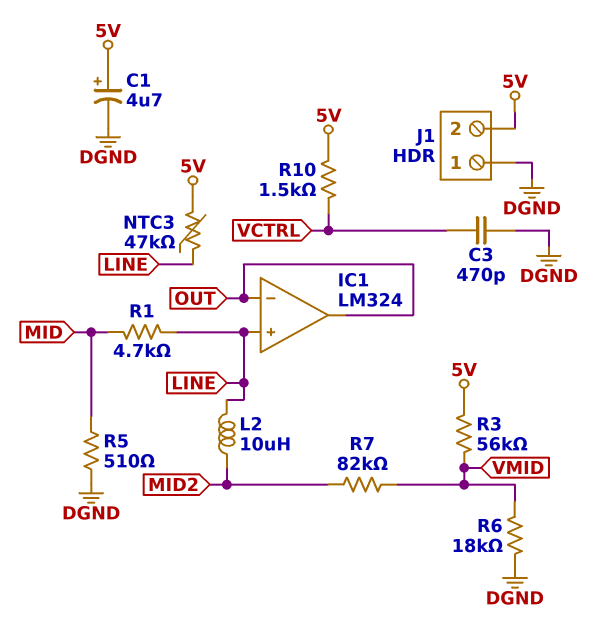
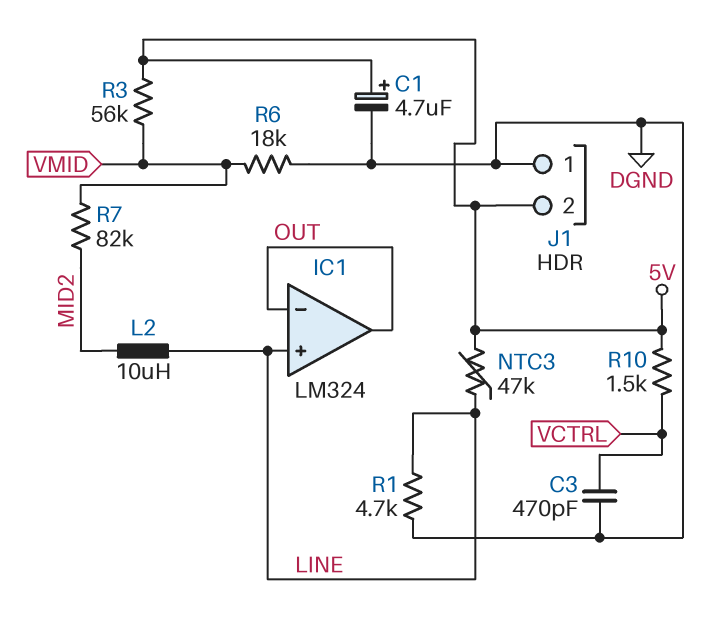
R1: 4.7k (LINE, MID) -> 4.7k (DGND, LINE)
R5: 510 (DGND, MID) -> none

